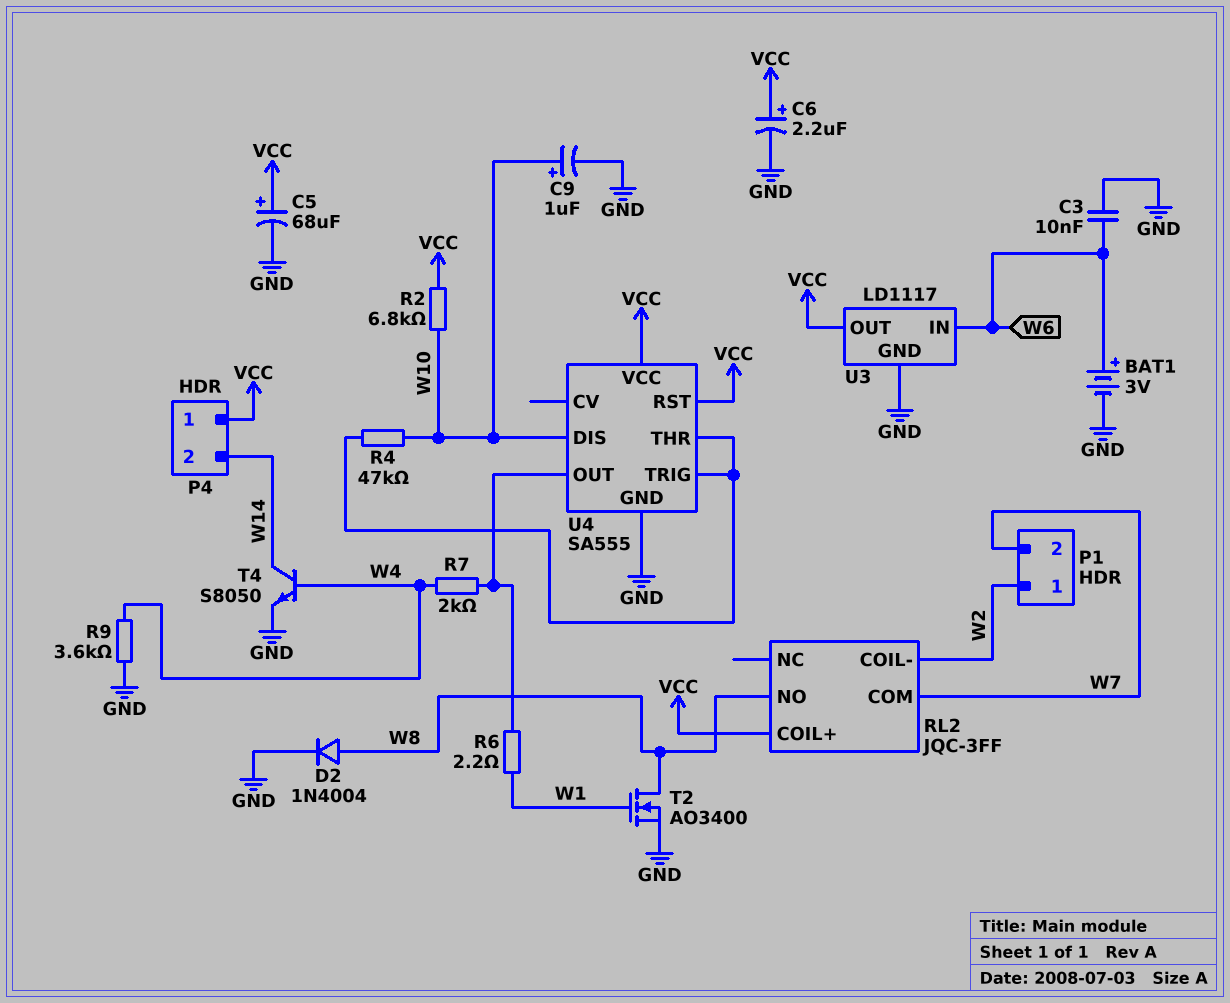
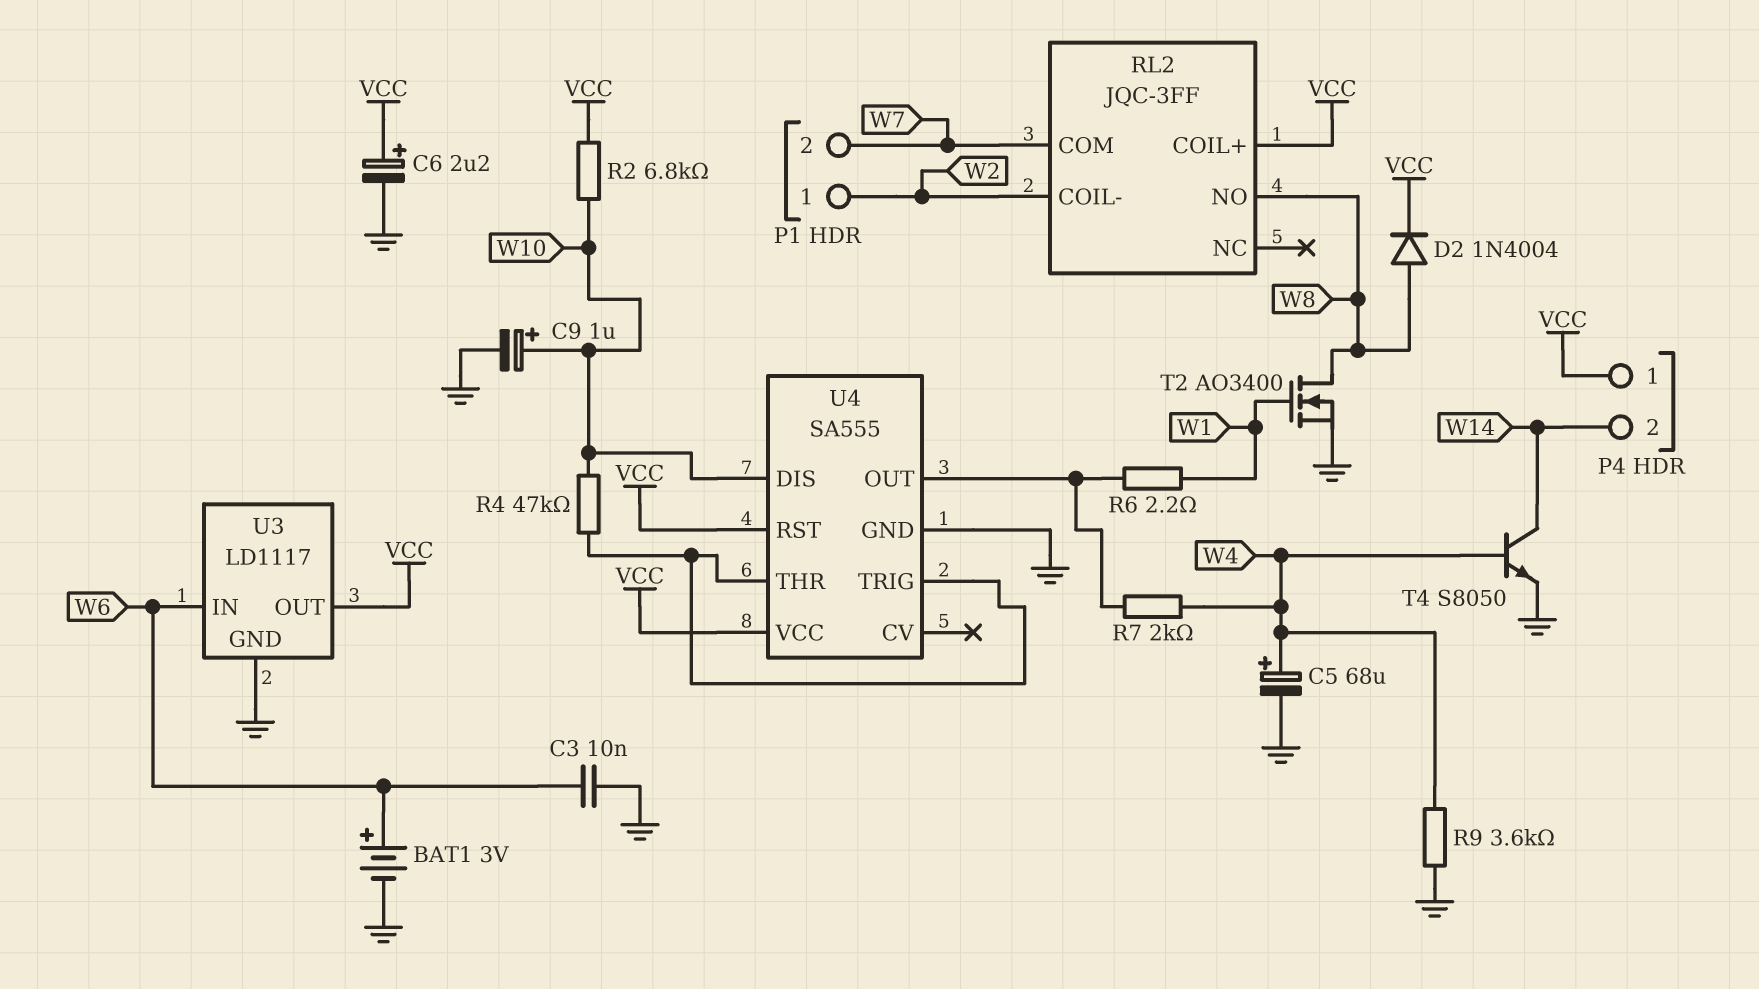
C5: 68uF (plus VCC, minus GND) -> 68uF (plus W4, minus GND)
D2: diode 1N4004 (A W8, K GND) -> diode 1N4004 (A W8, K VCC)

